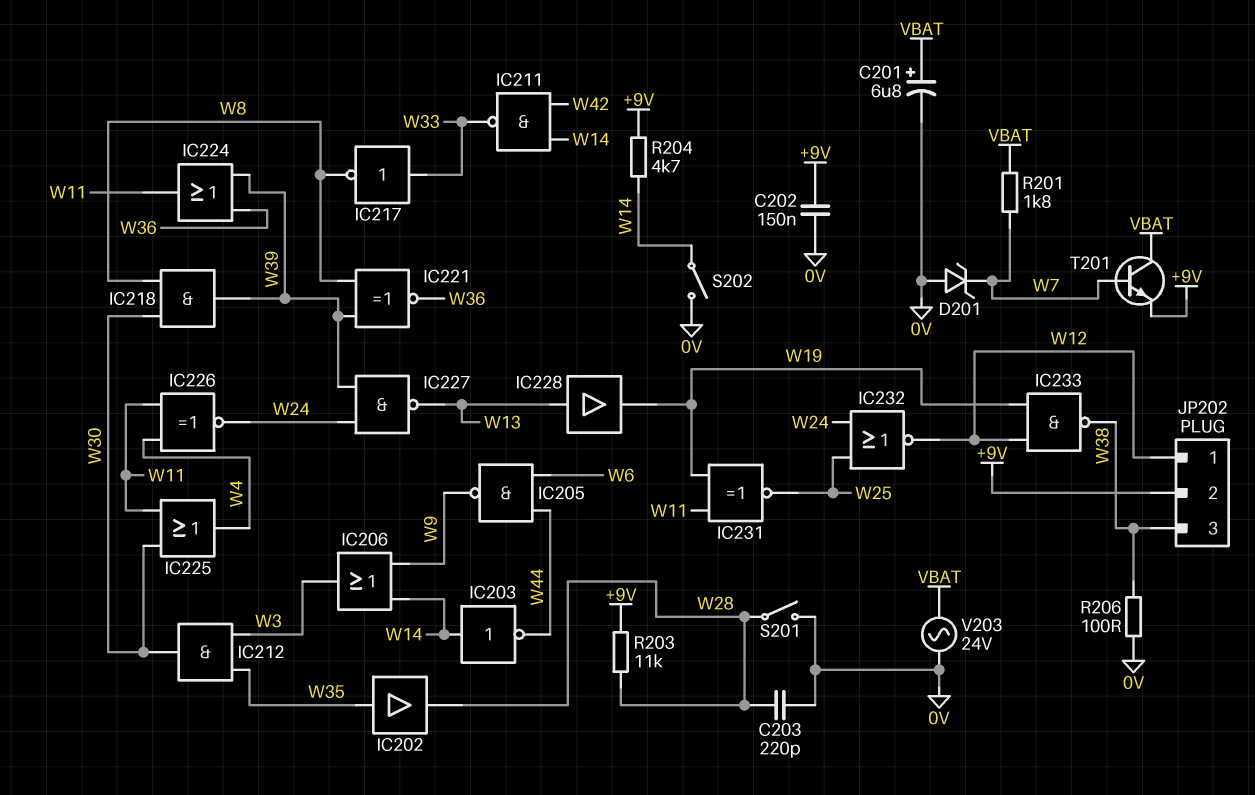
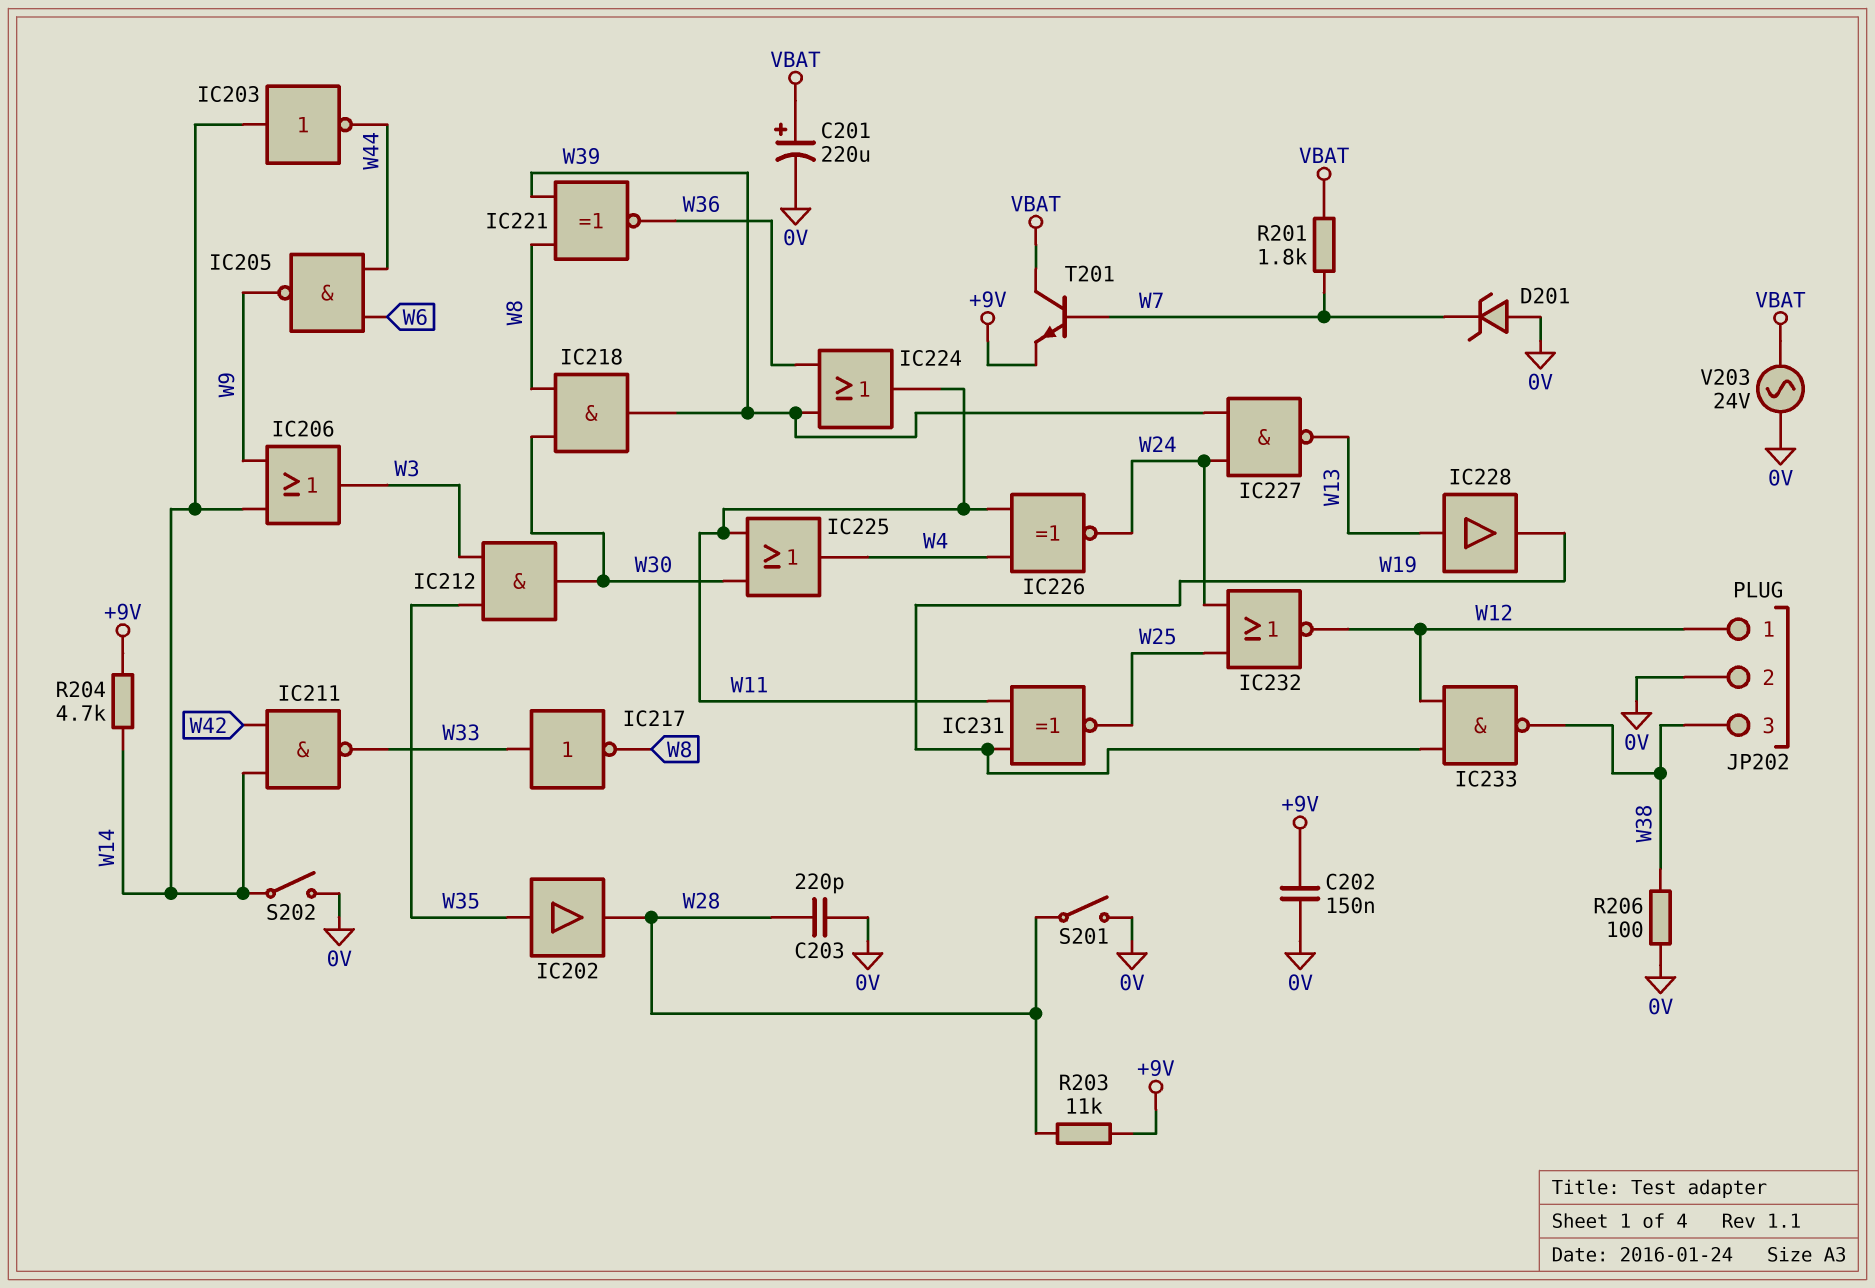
C201: 6.8uF (plus VBAT, minus 0V) -> 220uF (plus VBAT, minus 0V)
JP202 pin 2: +9V -> 0V

